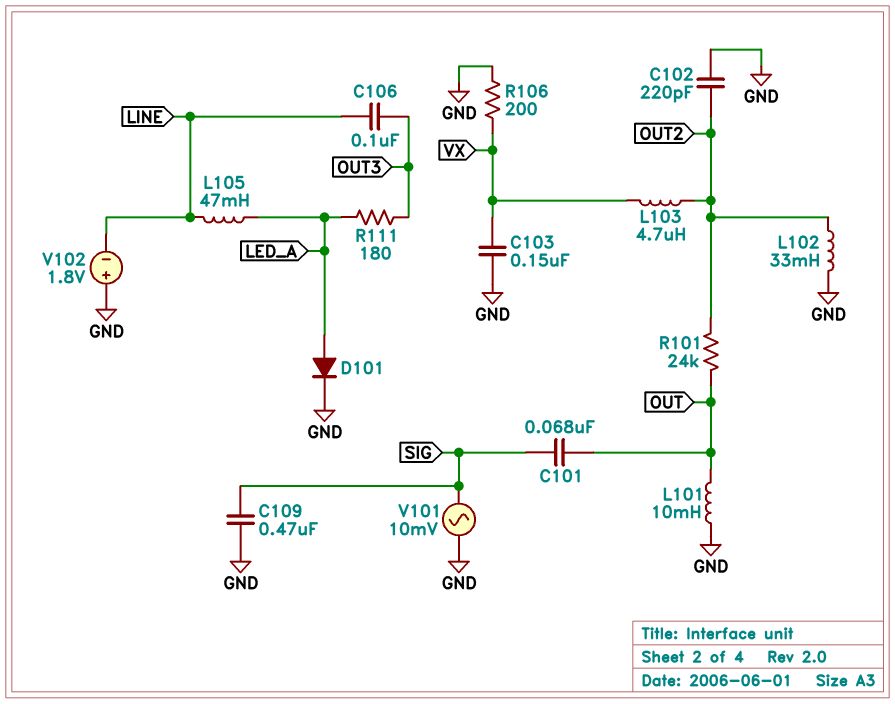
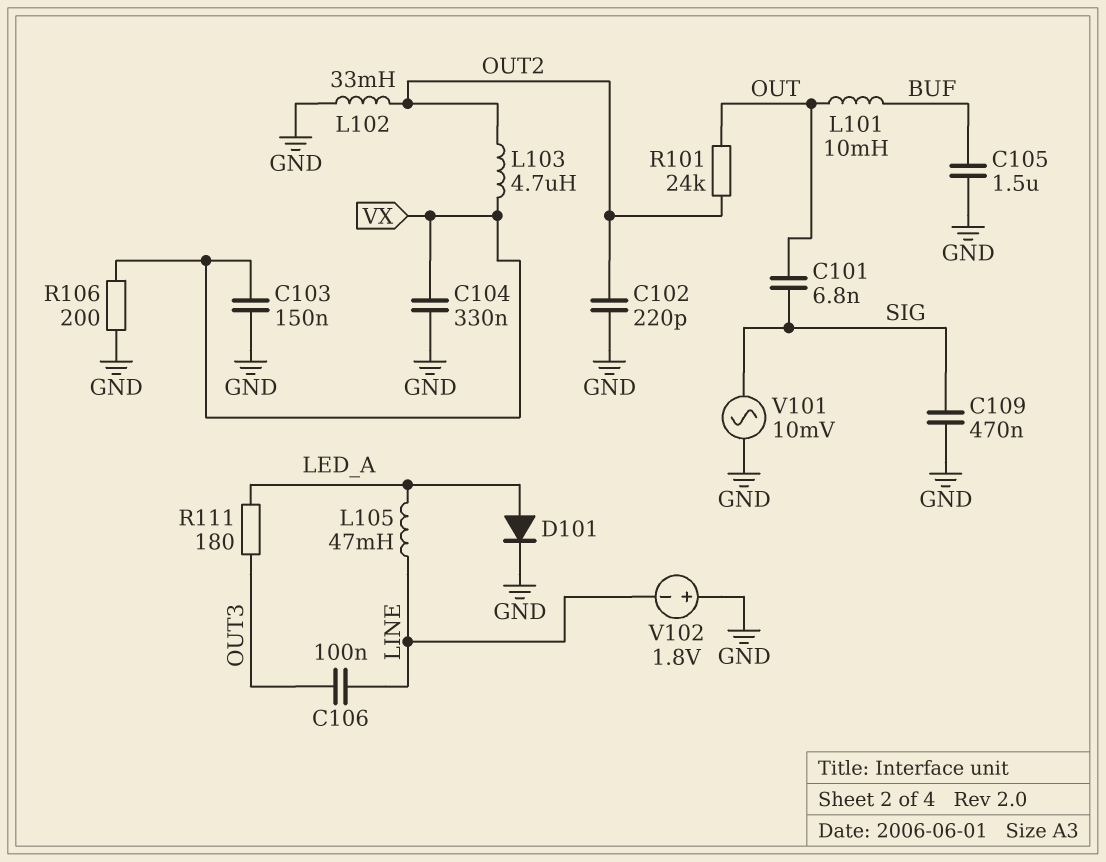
C101: 68nF (OUT, SIG) -> 6.8nF (OUT, SIG)
C104: none -> 330nF (GND, VX)
C105: none -> 1.5uF (BUF, GND)
L101: 10mH (GND, OUT) -> 10mH (BUF, OUT)

